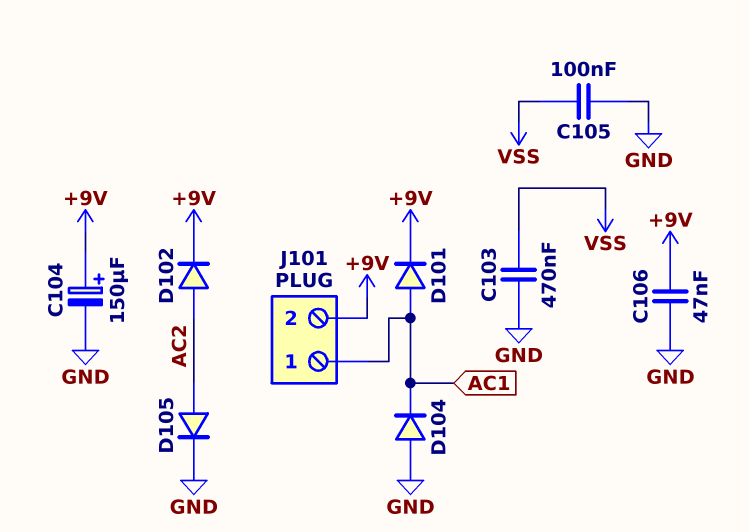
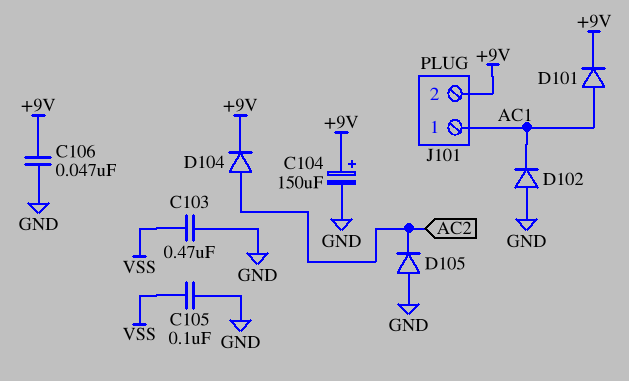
D102: diode (A AC2, K +9V) -> diode (A GND, K AC1)
D104: diode (A GND, K AC1) -> diode (A AC2, K +9V)
D105: diode (A AC2, K GND) -> diode (A GND, K AC2)

